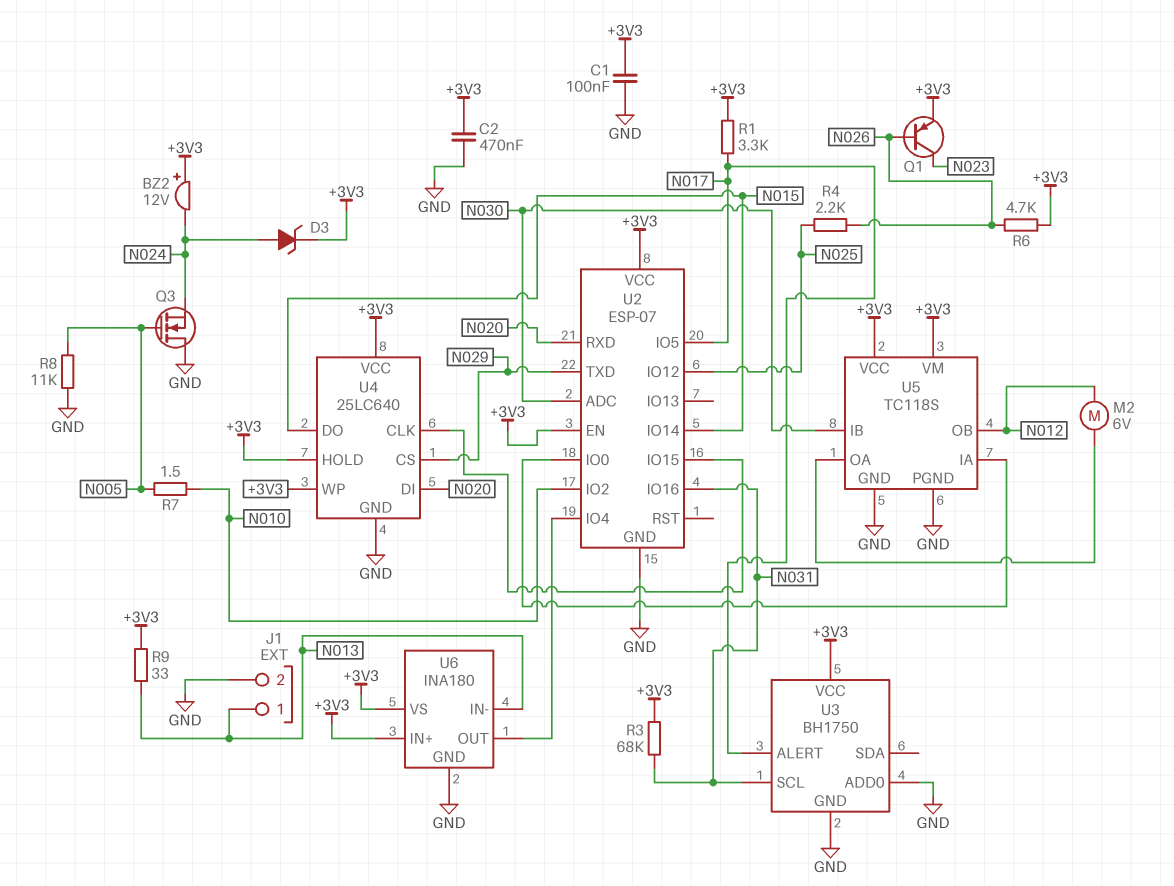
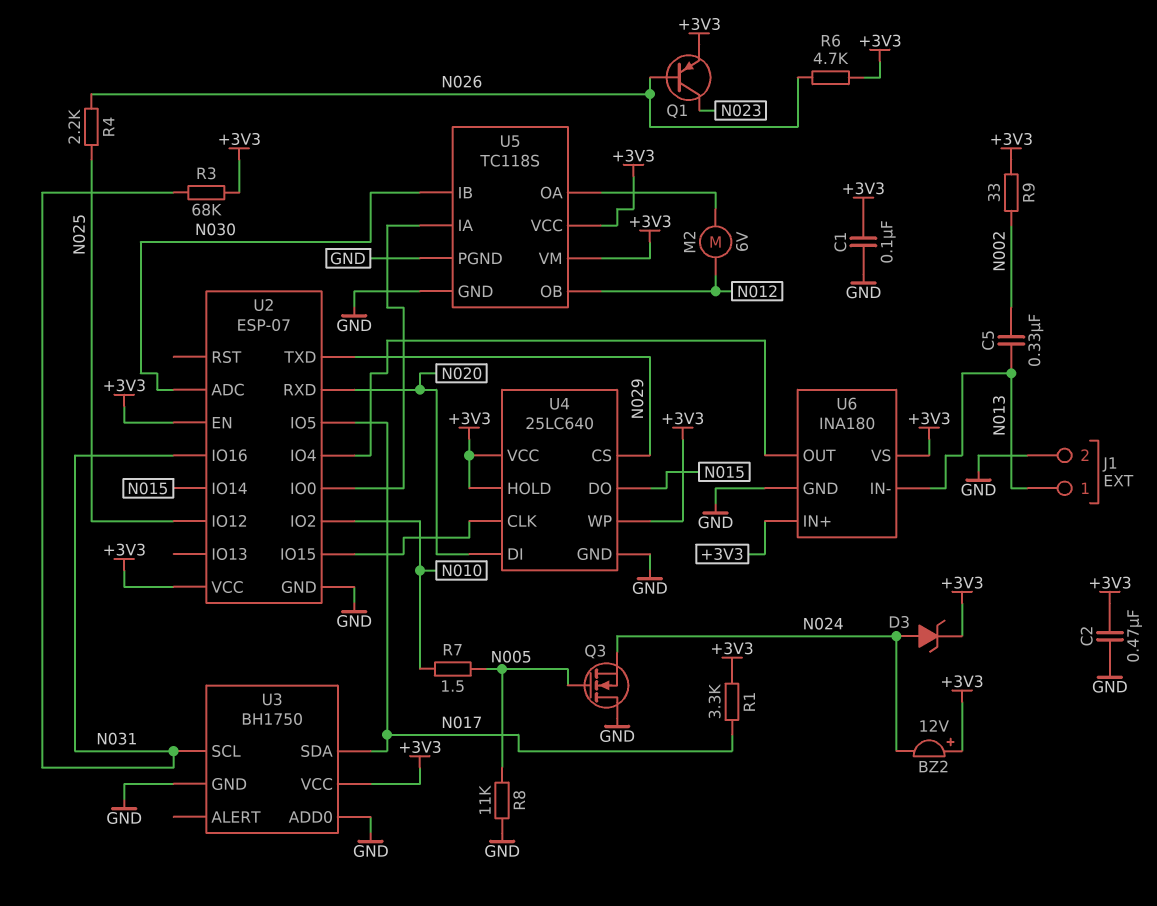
C5: none -> 330nF (N002, N013)
R9: 33 (+3V3, N013) -> 33 (+3V3, N002)
U3 pin ALERT: N017 -> none
U3 pin SDA: none -> N017

